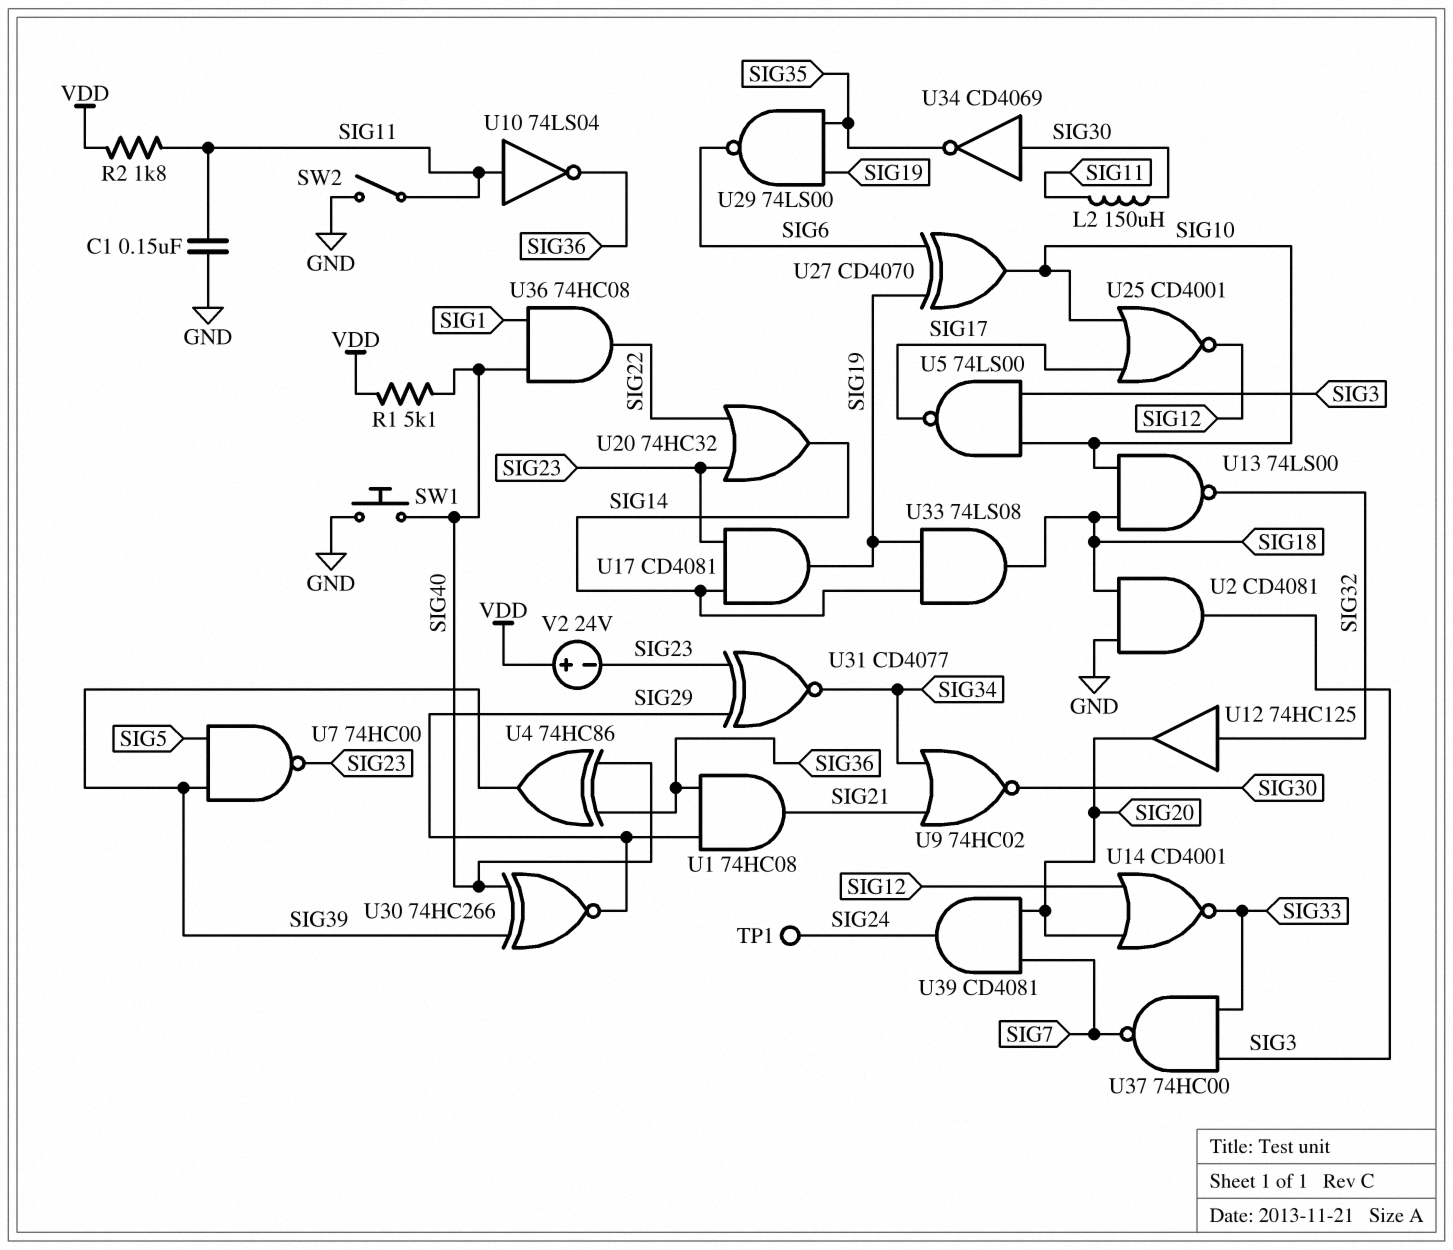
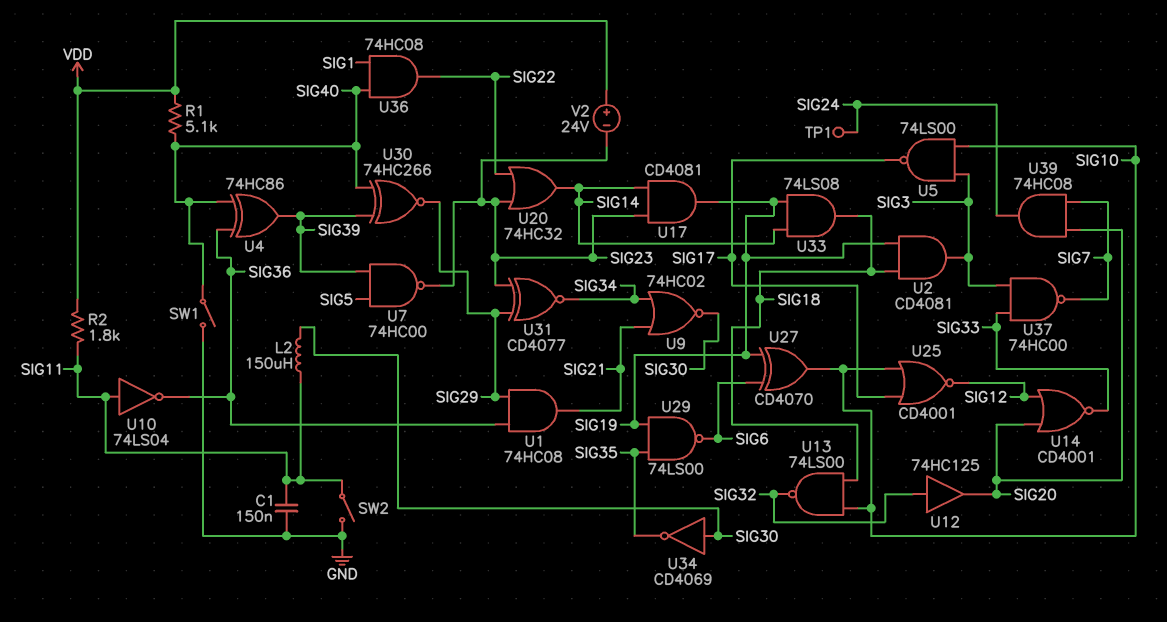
SW1: button (GND, SIG40) -> switch (GND, SIG40)
U2: AND CD4081 (in GND, in SIG18, out SIG3) -> AND CD4081 (in SIG18, in SIG19, out SIG3)
U39: AND CD4081 (in SIG7, in SIG20, out SIG24) -> AND 74HC08 (in SIG7, in SIG20, out SIG24)

